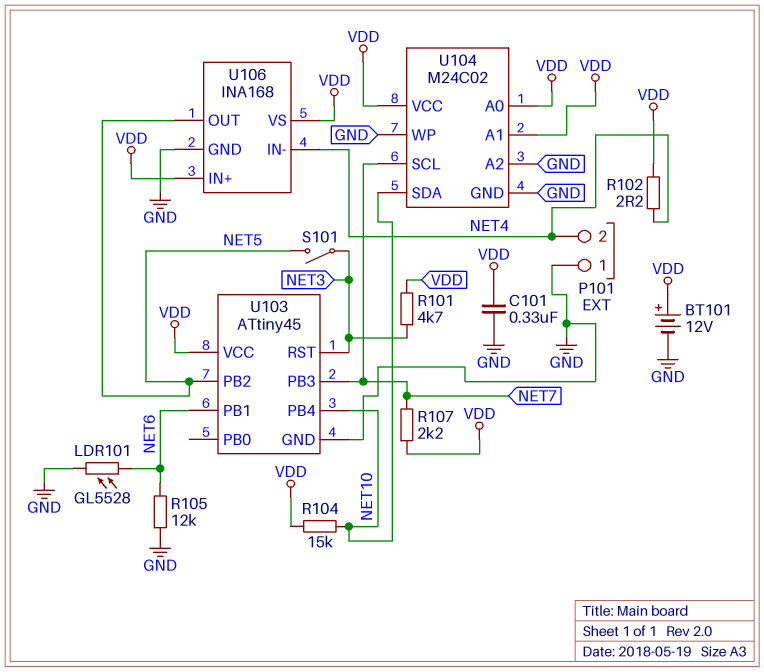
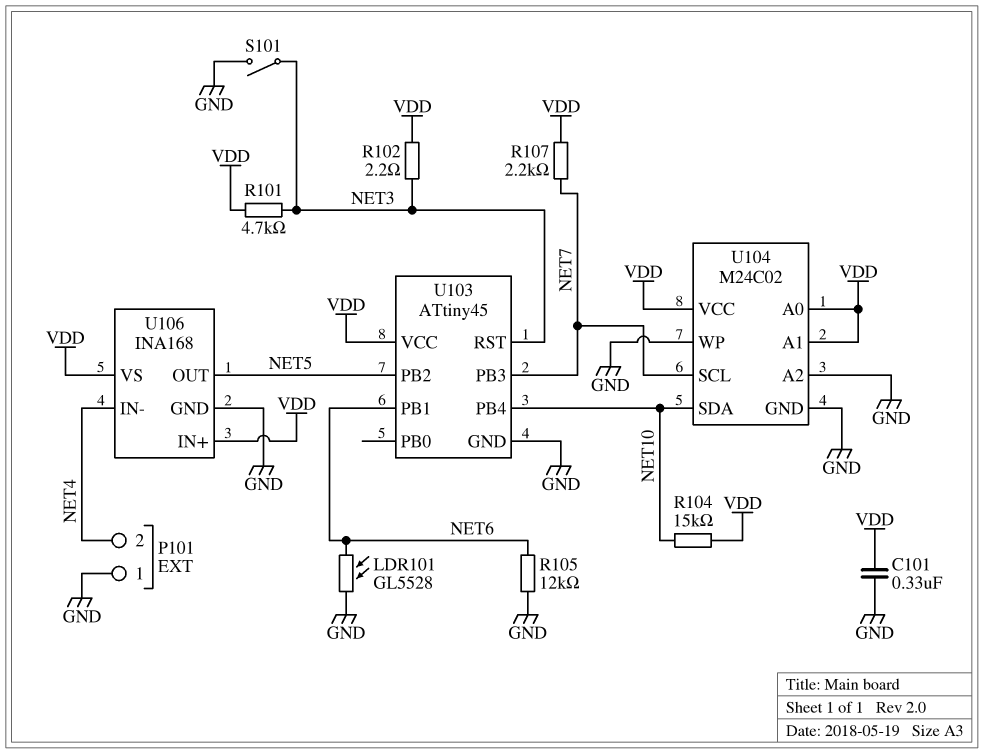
BT101: 12V (plus VDD, minus GND) -> none
R102: 2.2 (NET4, VDD) -> 2.2 (NET3, VDD)
S101: switch (NET3, NET5) -> switch (GND, NET3)

